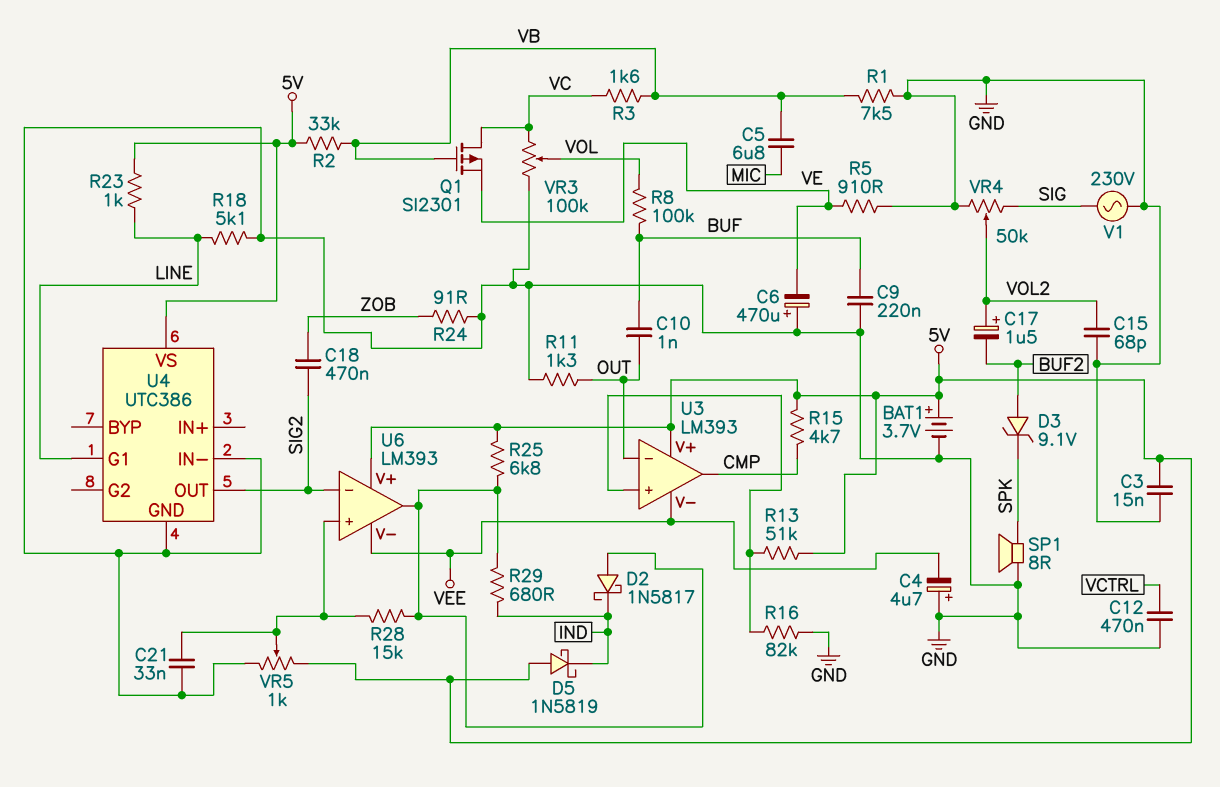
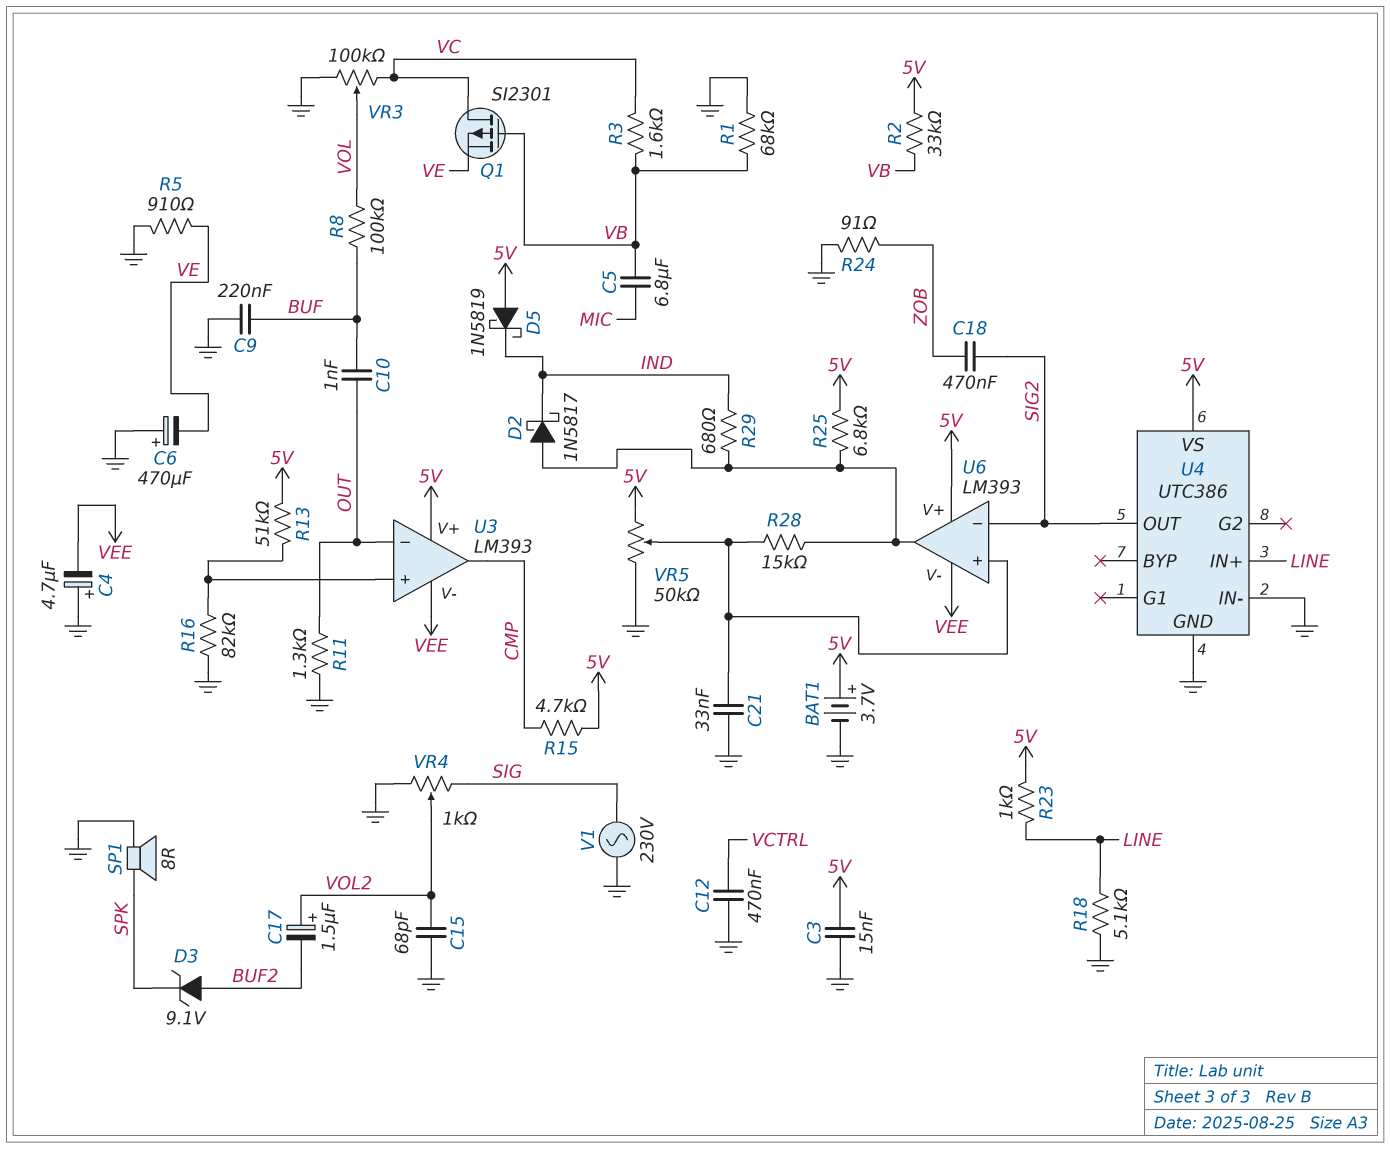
R1: 7.5k (GND, VB) -> 68k (GND, VB)
U4 pin G1: LINE -> none
U4 pin IN+: none -> LINE
VR4: 50k (GND, SIG, wiper VOL2) -> 1k (GND, SIG, wiper VOL2)
VR5: 1k (5V, GND, wiper U6/in+) -> 50k (5V, GND, wiper U6/in+)

